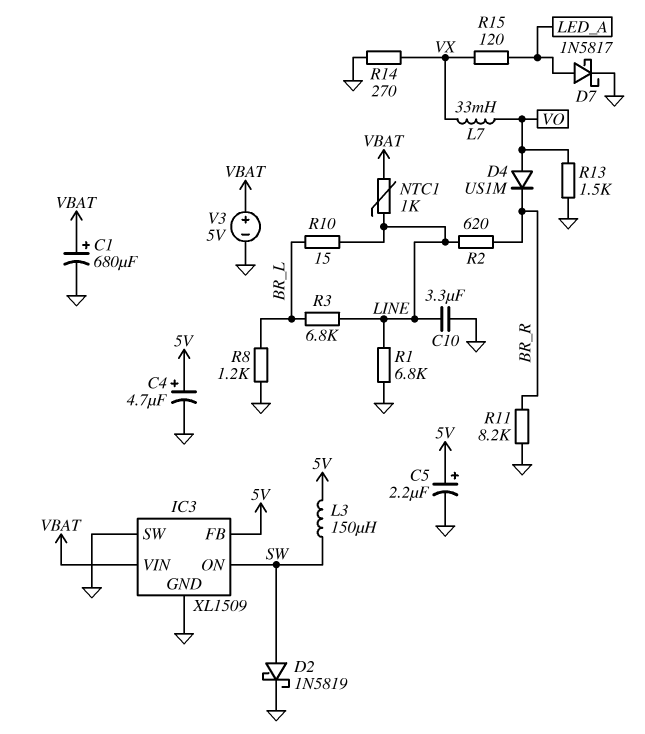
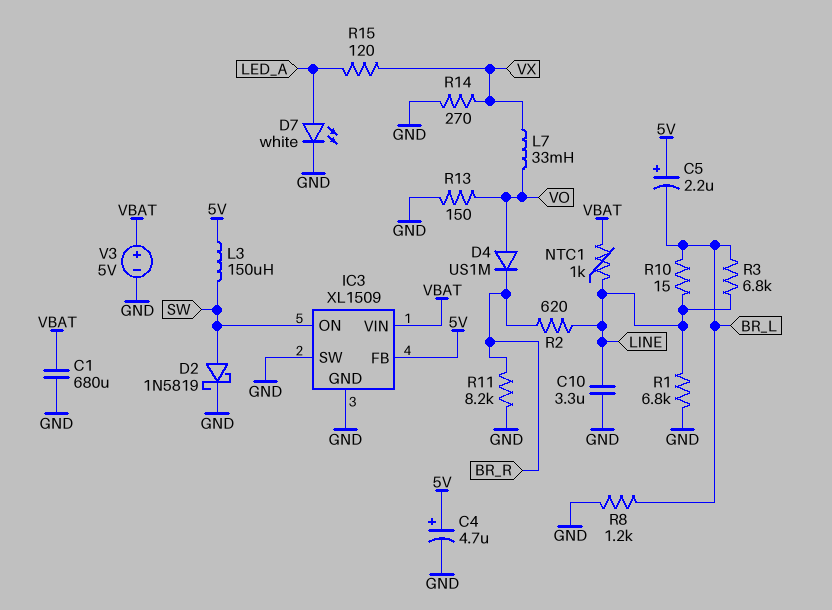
C1: 680uF (plus VBAT, minus GND) -> 680uF (GND, VBAT)
C5: 2.2uF (plus 5V, minus GND) -> 2.2uF (plus 5V, minus BR_L)
D7: schottky 1N5817 (A LED_A, K GND) -> LED white (A LED_A, K GND)
R13: 1.5k (GND, VO) -> 150 (GND, VO)

